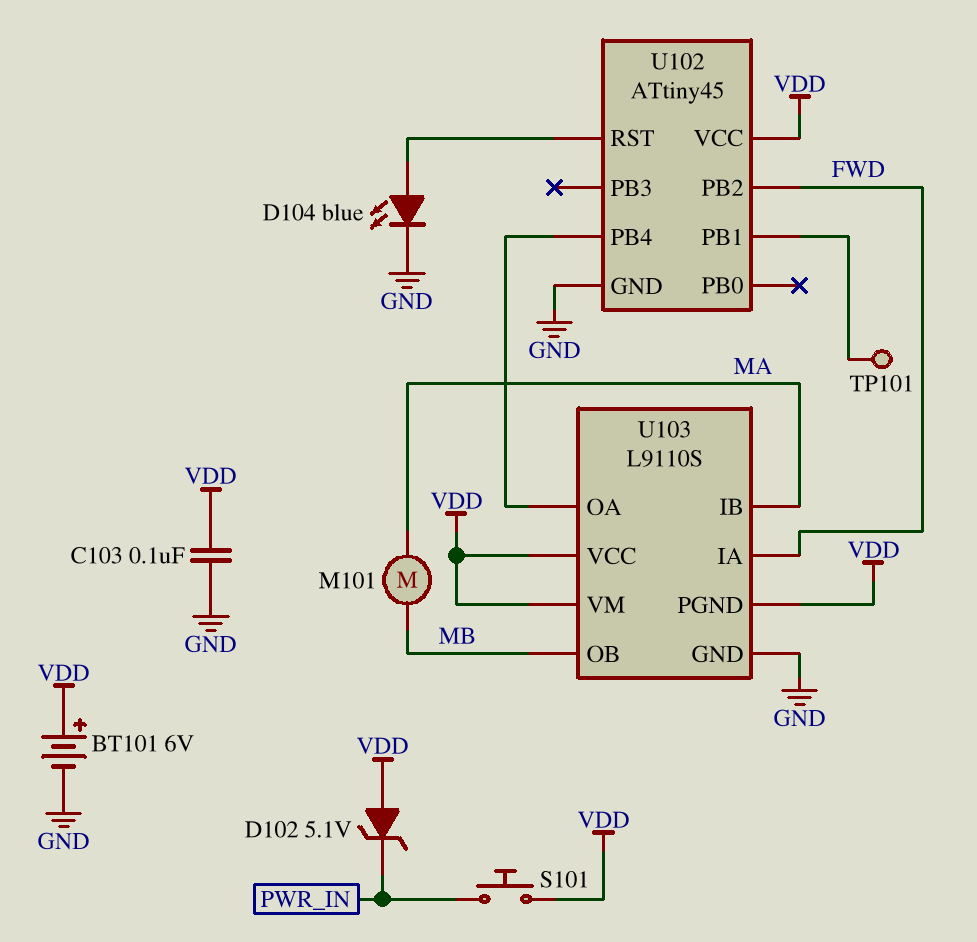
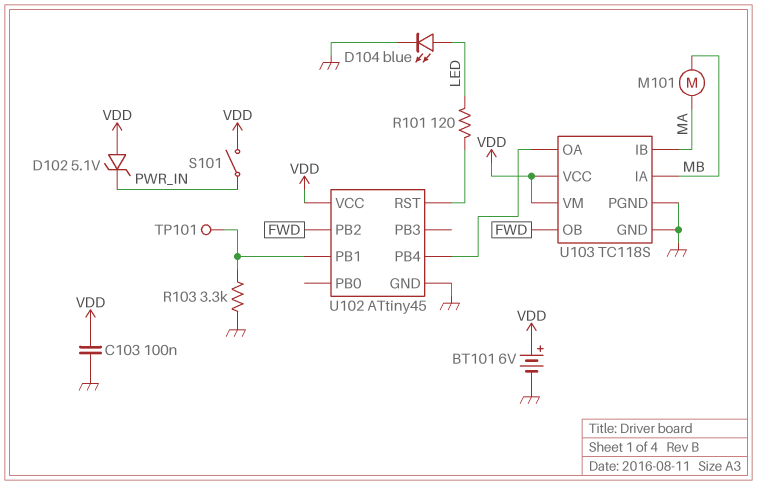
D104: LED blue (A U102/RST, K GND) -> LED blue (A LED, K GND)
R101: none -> 120 (LED, U102/RST)
R103: none -> 3.3k (GND, U102/PB1)
S101: button (PWR_IN, VDD) -> switch (PWR_IN, VDD)
U103: L9110S -> TC118S
U103 pin IA: FWD -> MB
U103 pin OB: MB -> FWD
U103 pin PGND: VDD -> GND

